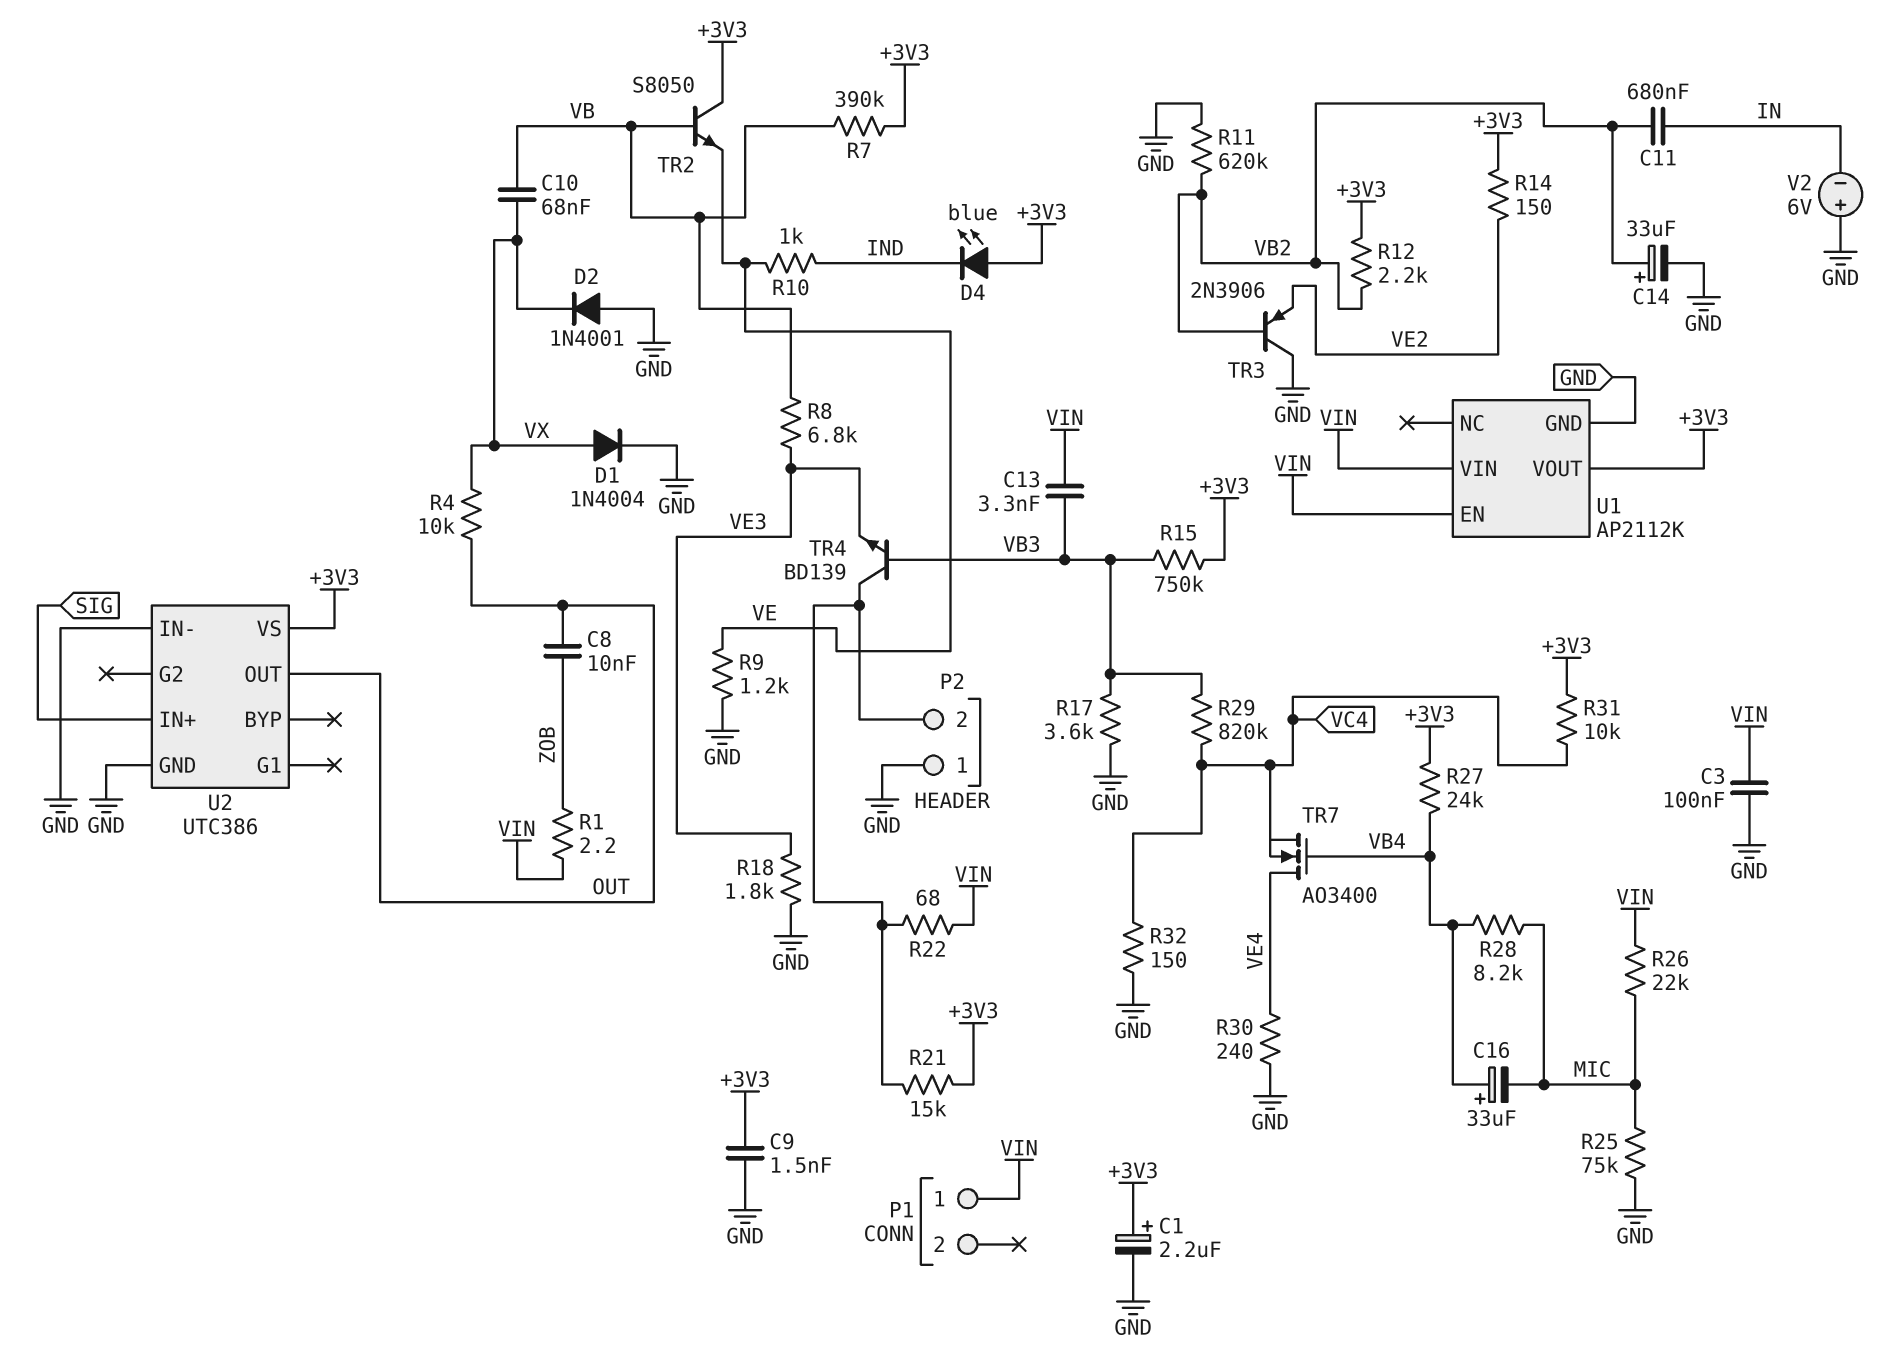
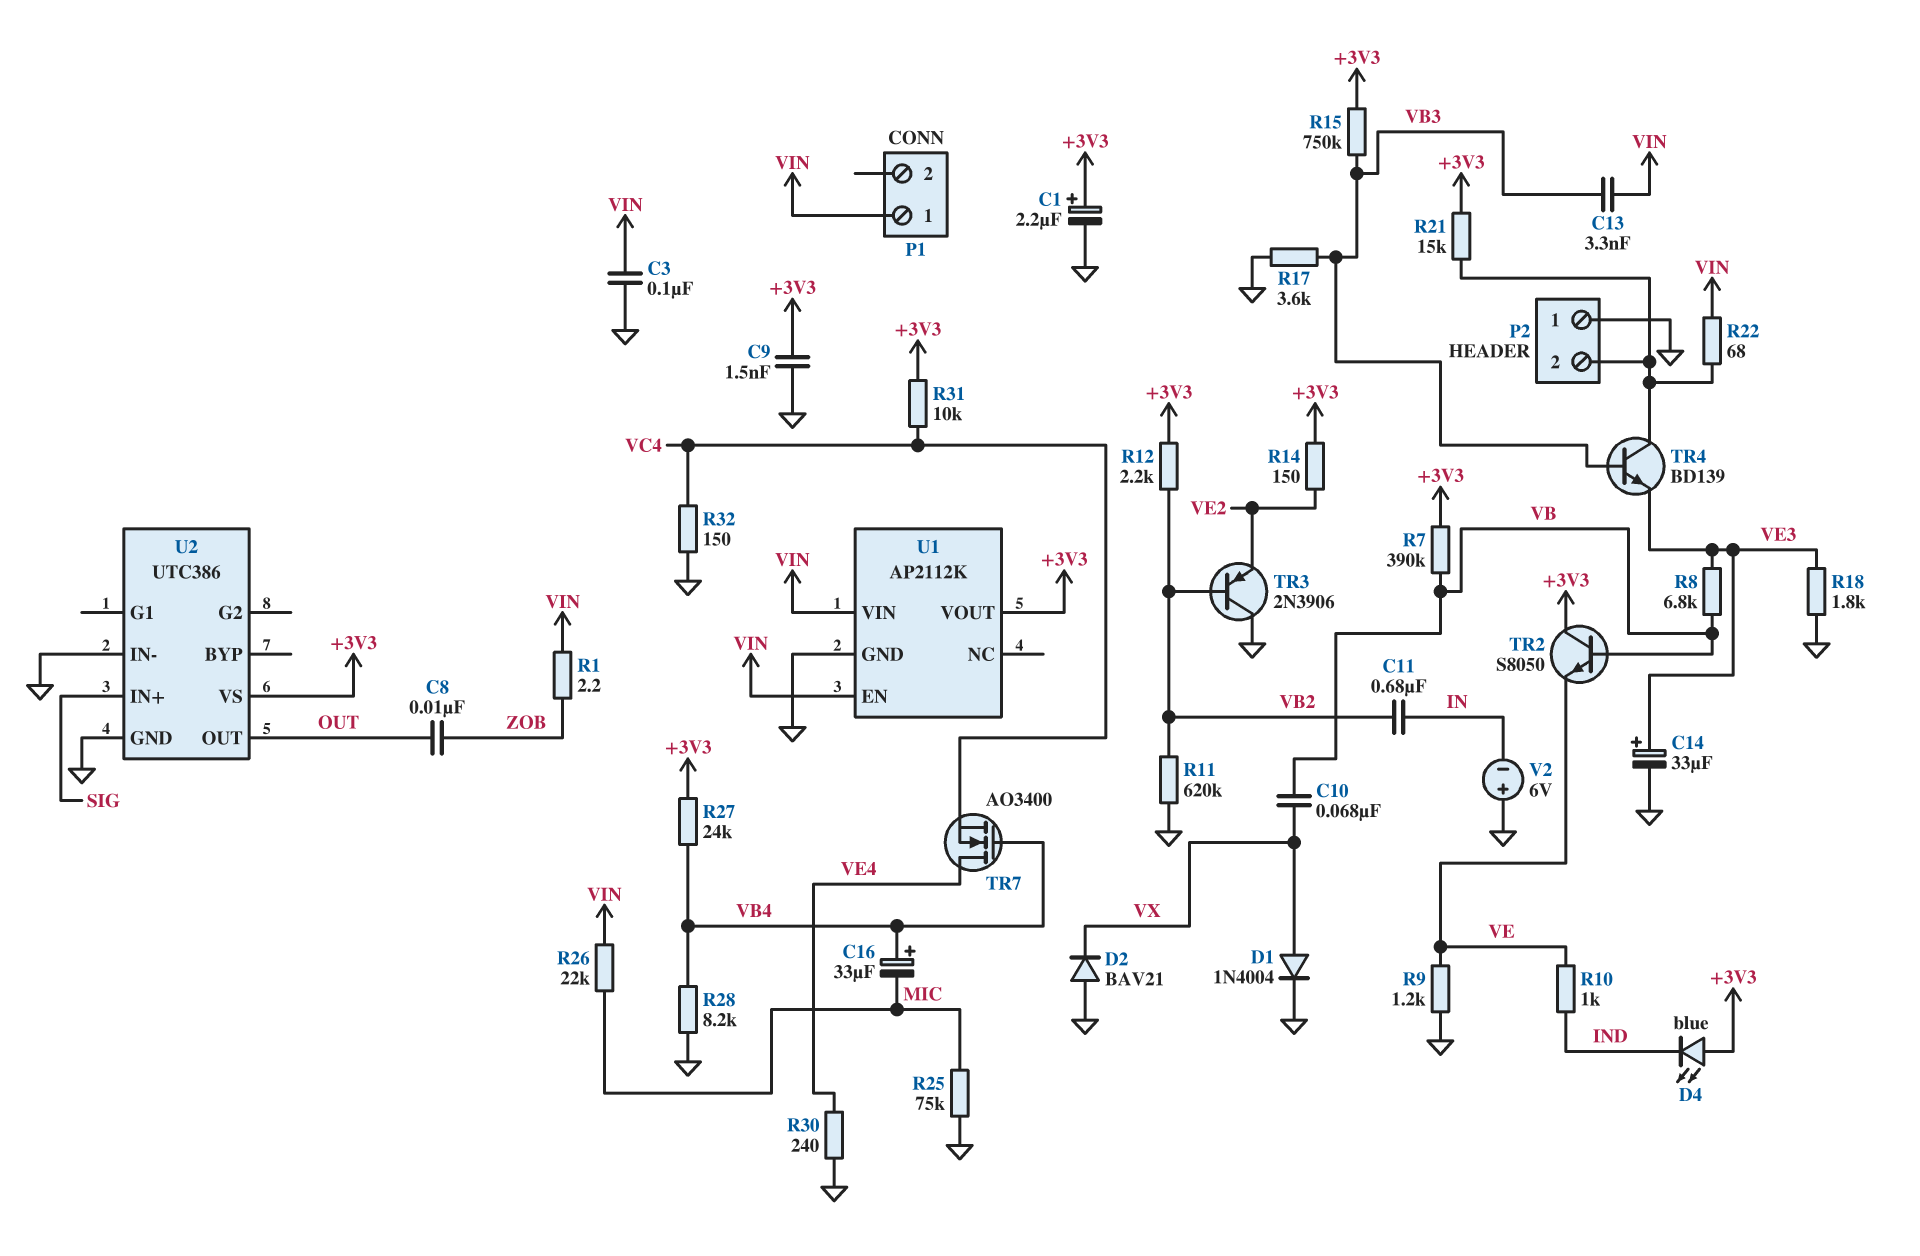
C14: 33uF (plus VB2, minus GND) -> 33uF (plus VE3, minus GND)
D2: diode 1N4001 (A GND, K VX) -> diode BAV21 (A GND, K VX)
R4: 10k (OUT, VX) -> none
R28: 8.2k (MIC, VB4) -> 8.2k (GND, VB4)
R29: 820k (VB3, VC4) -> none

